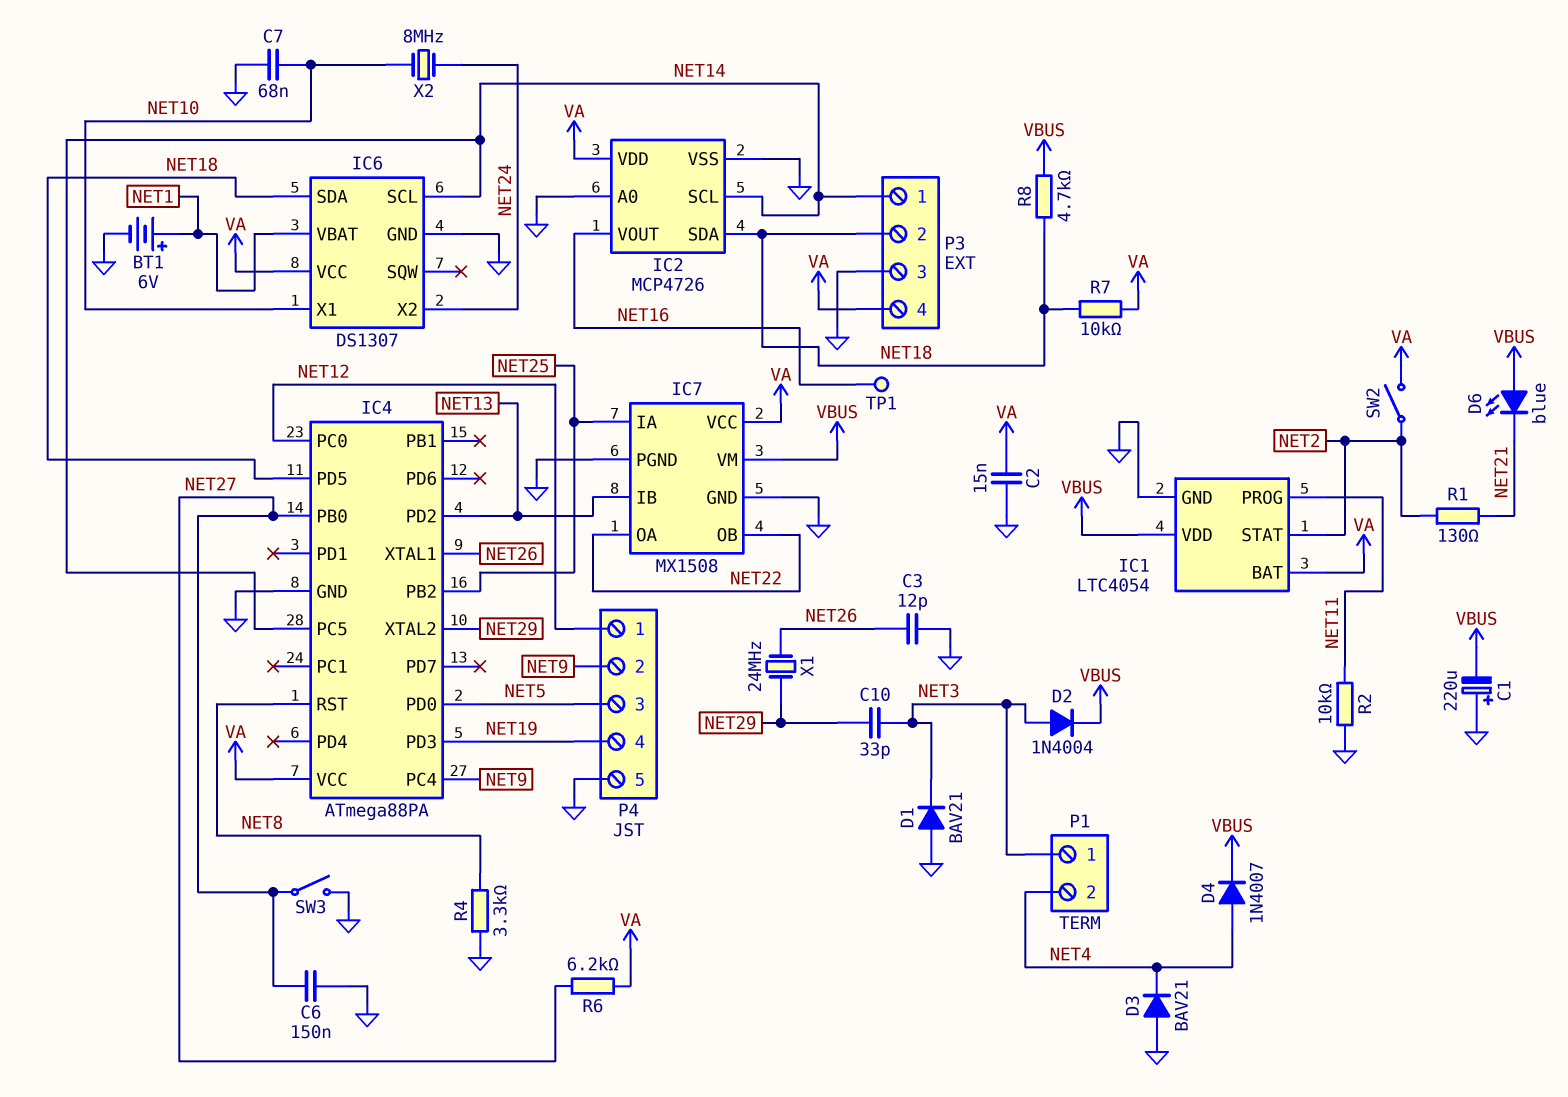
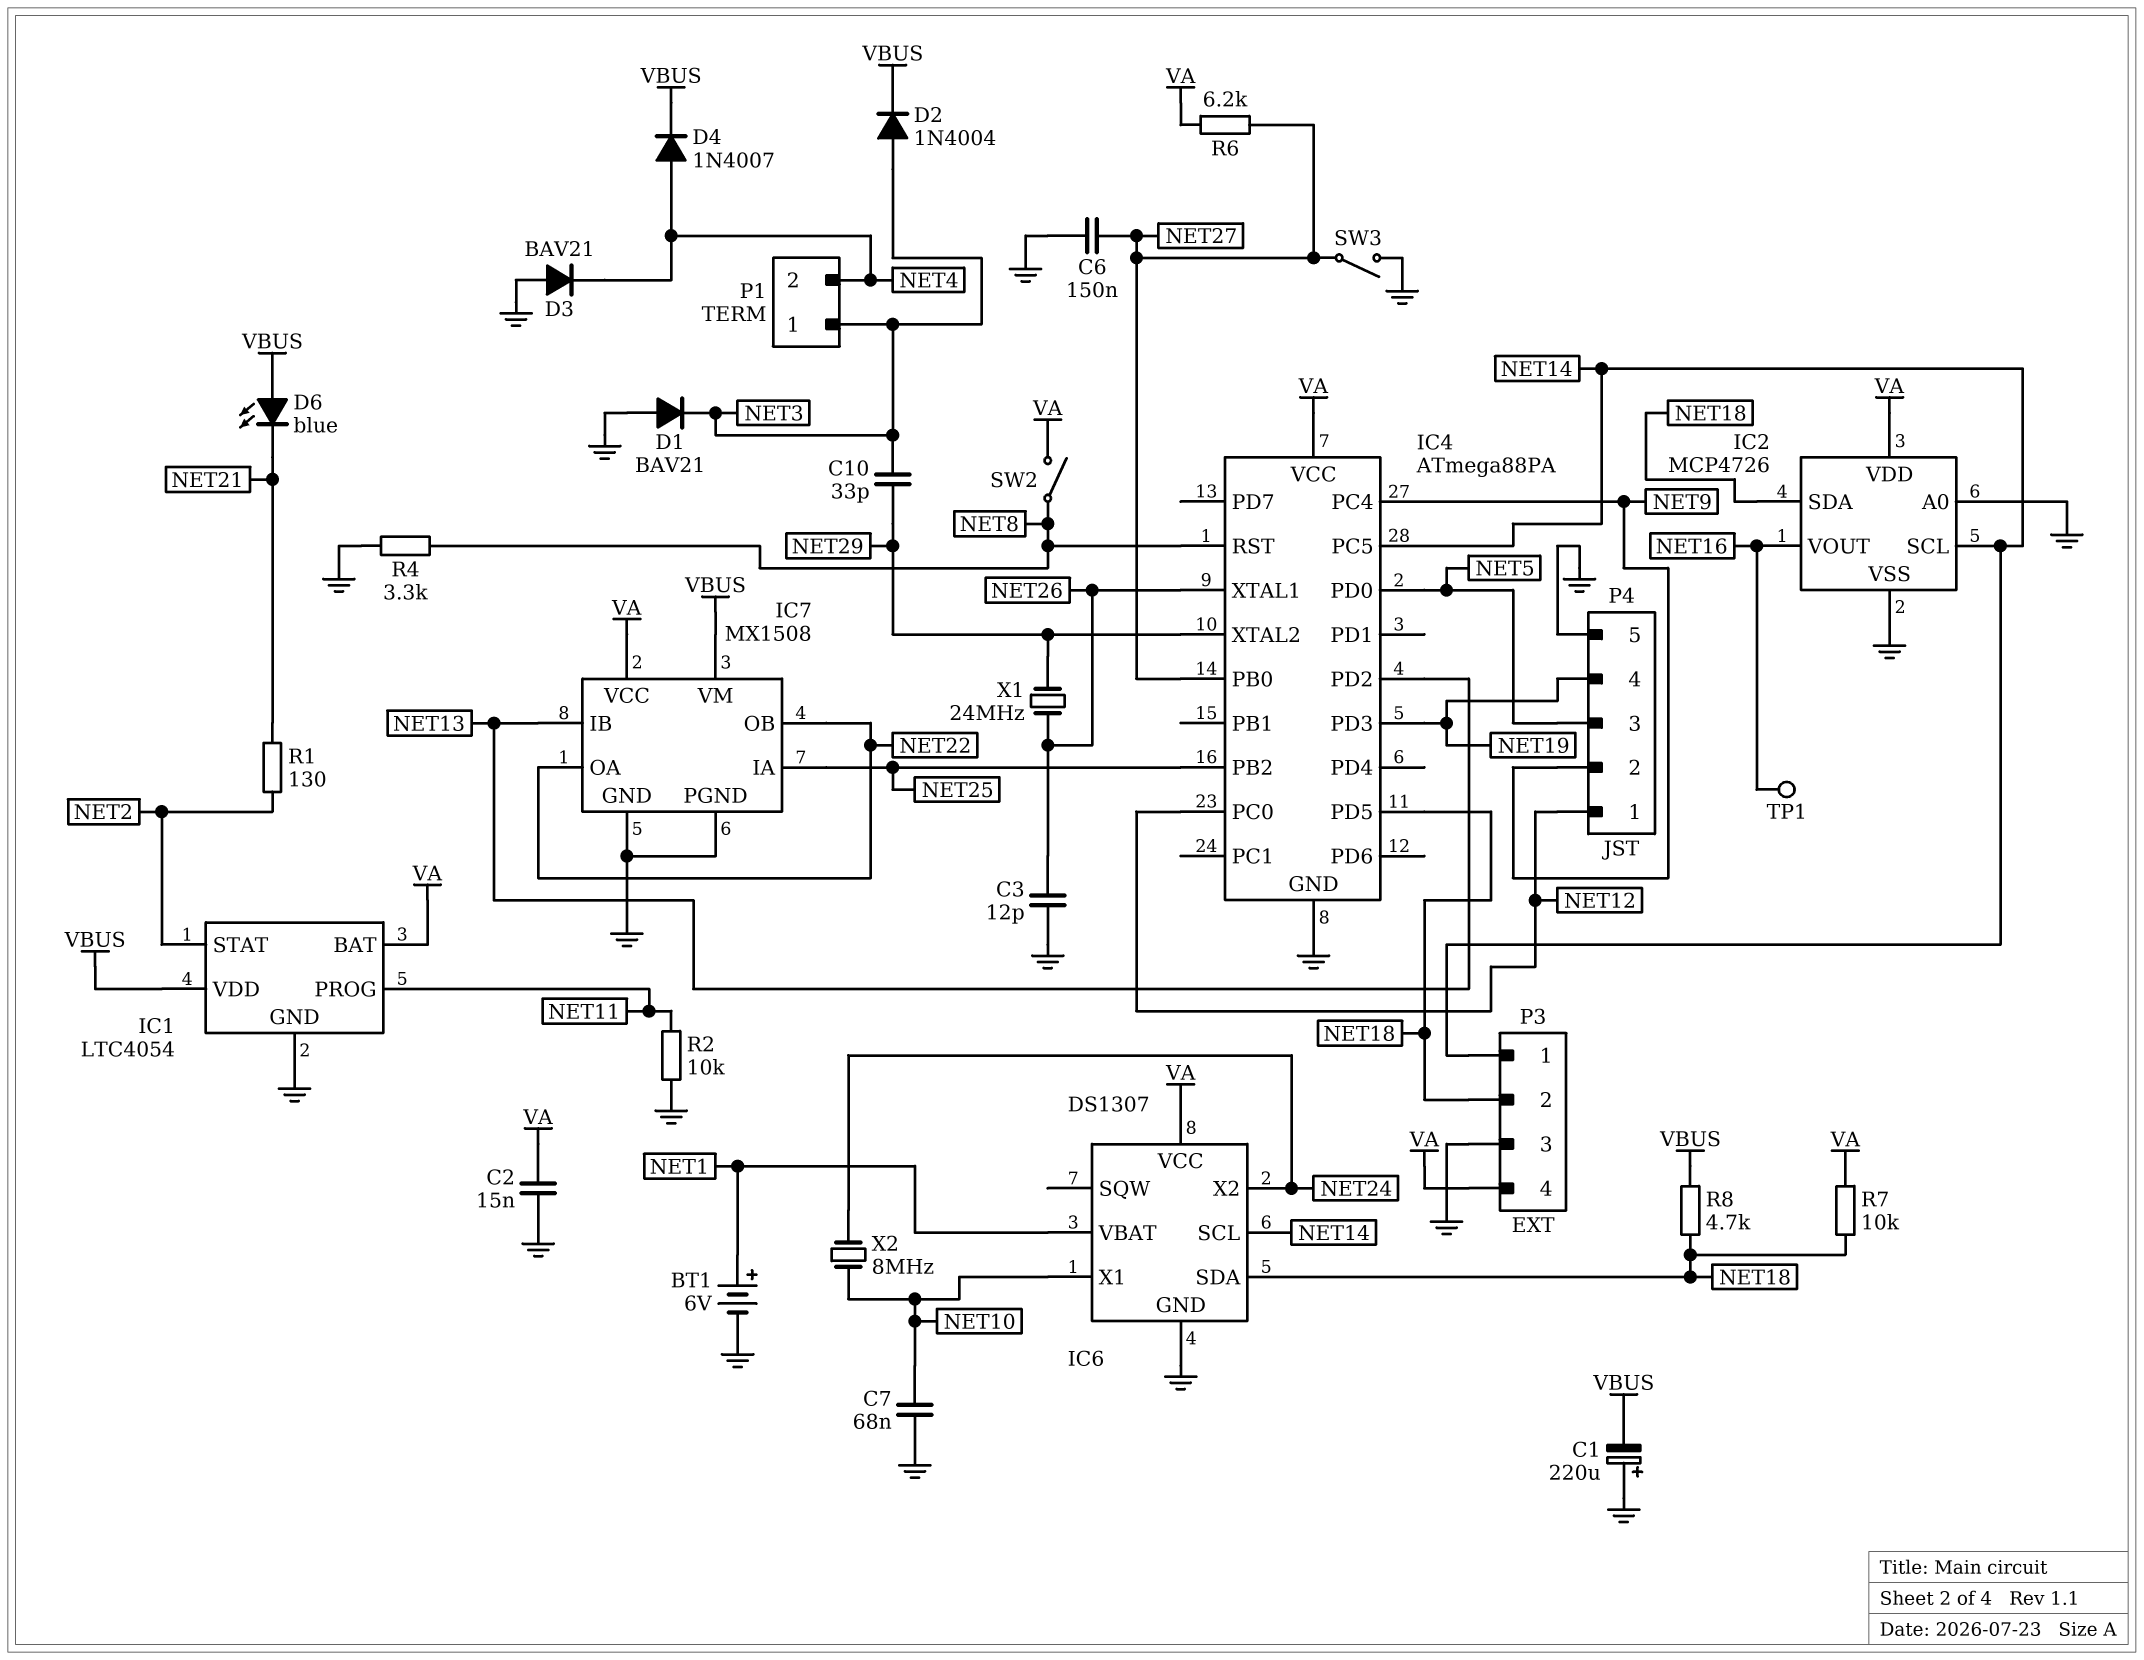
SW2: switch (NET2, VA) -> switch (NET8, VA)

